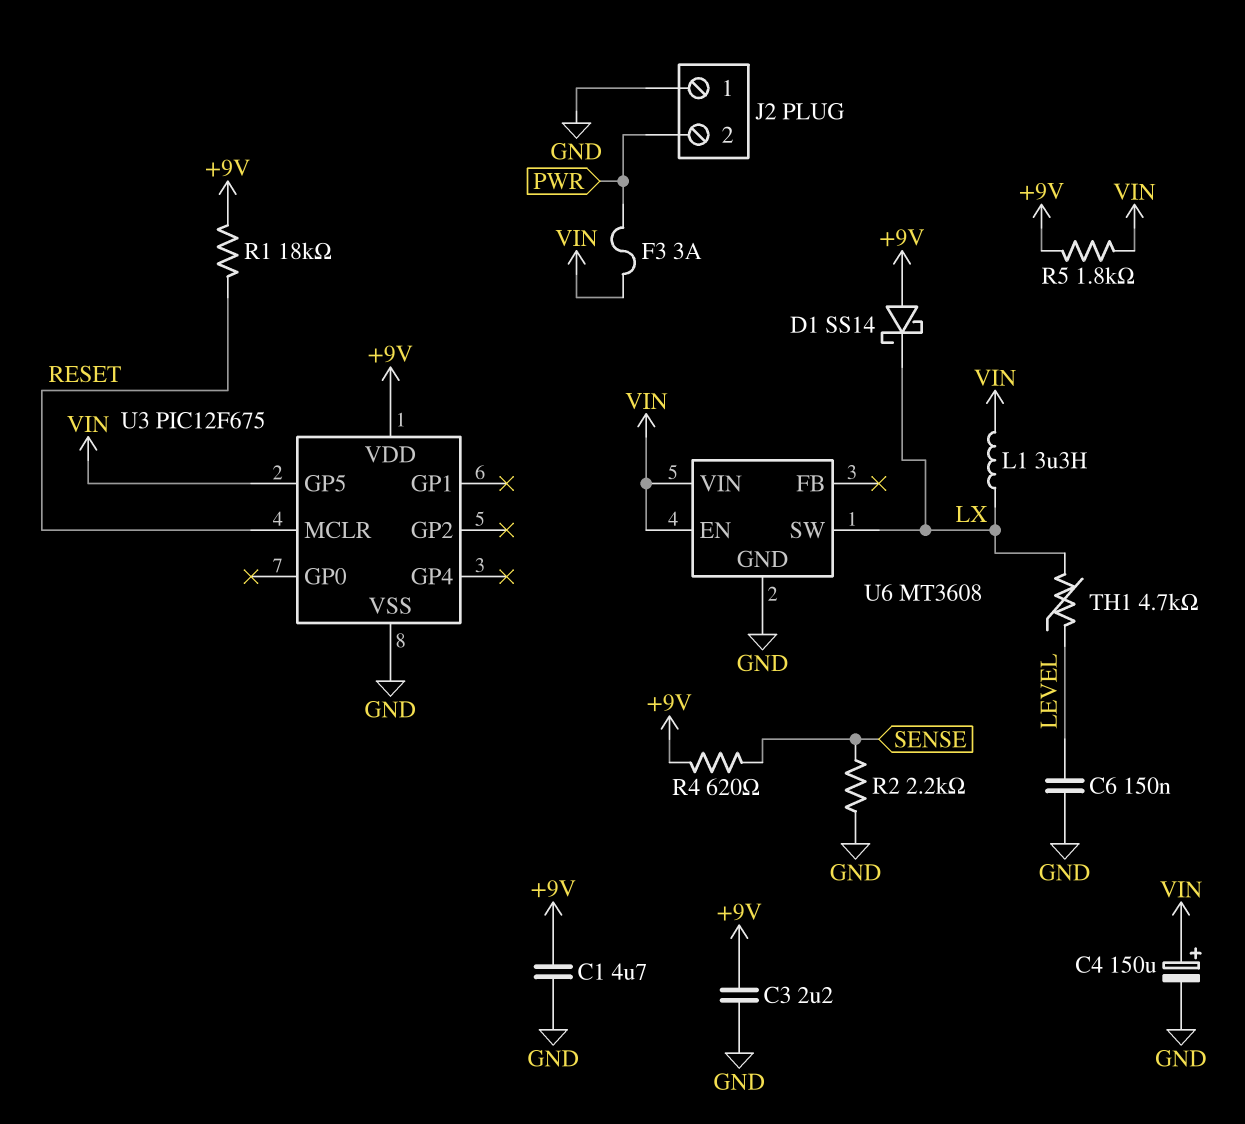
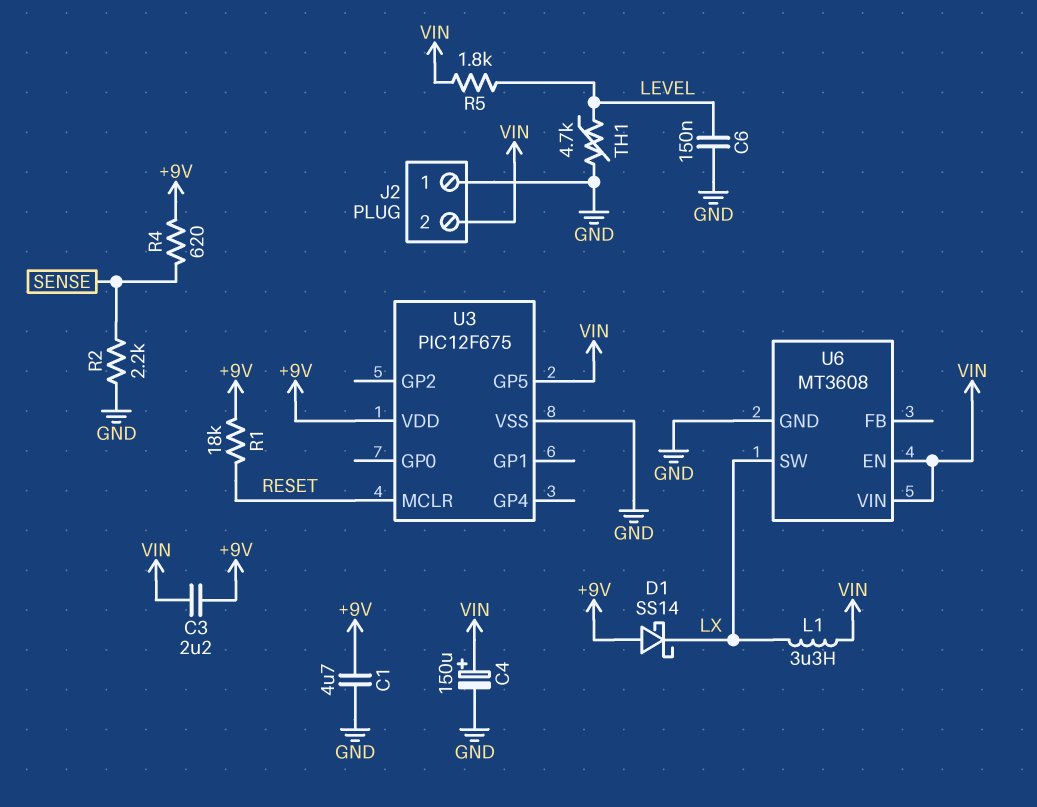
C3: 2.2uF (+9V, GND) -> 2.2uF (+9V, VIN)
F3: 3A (PWR, VIN) -> none
J2 pin 2: PWR -> VIN
R5: 1.8k (+9V, VIN) -> 1.8k (LEVEL, VIN)
TH1: 4.7k (LEVEL, LX) -> 4.7k (GND, LEVEL)

